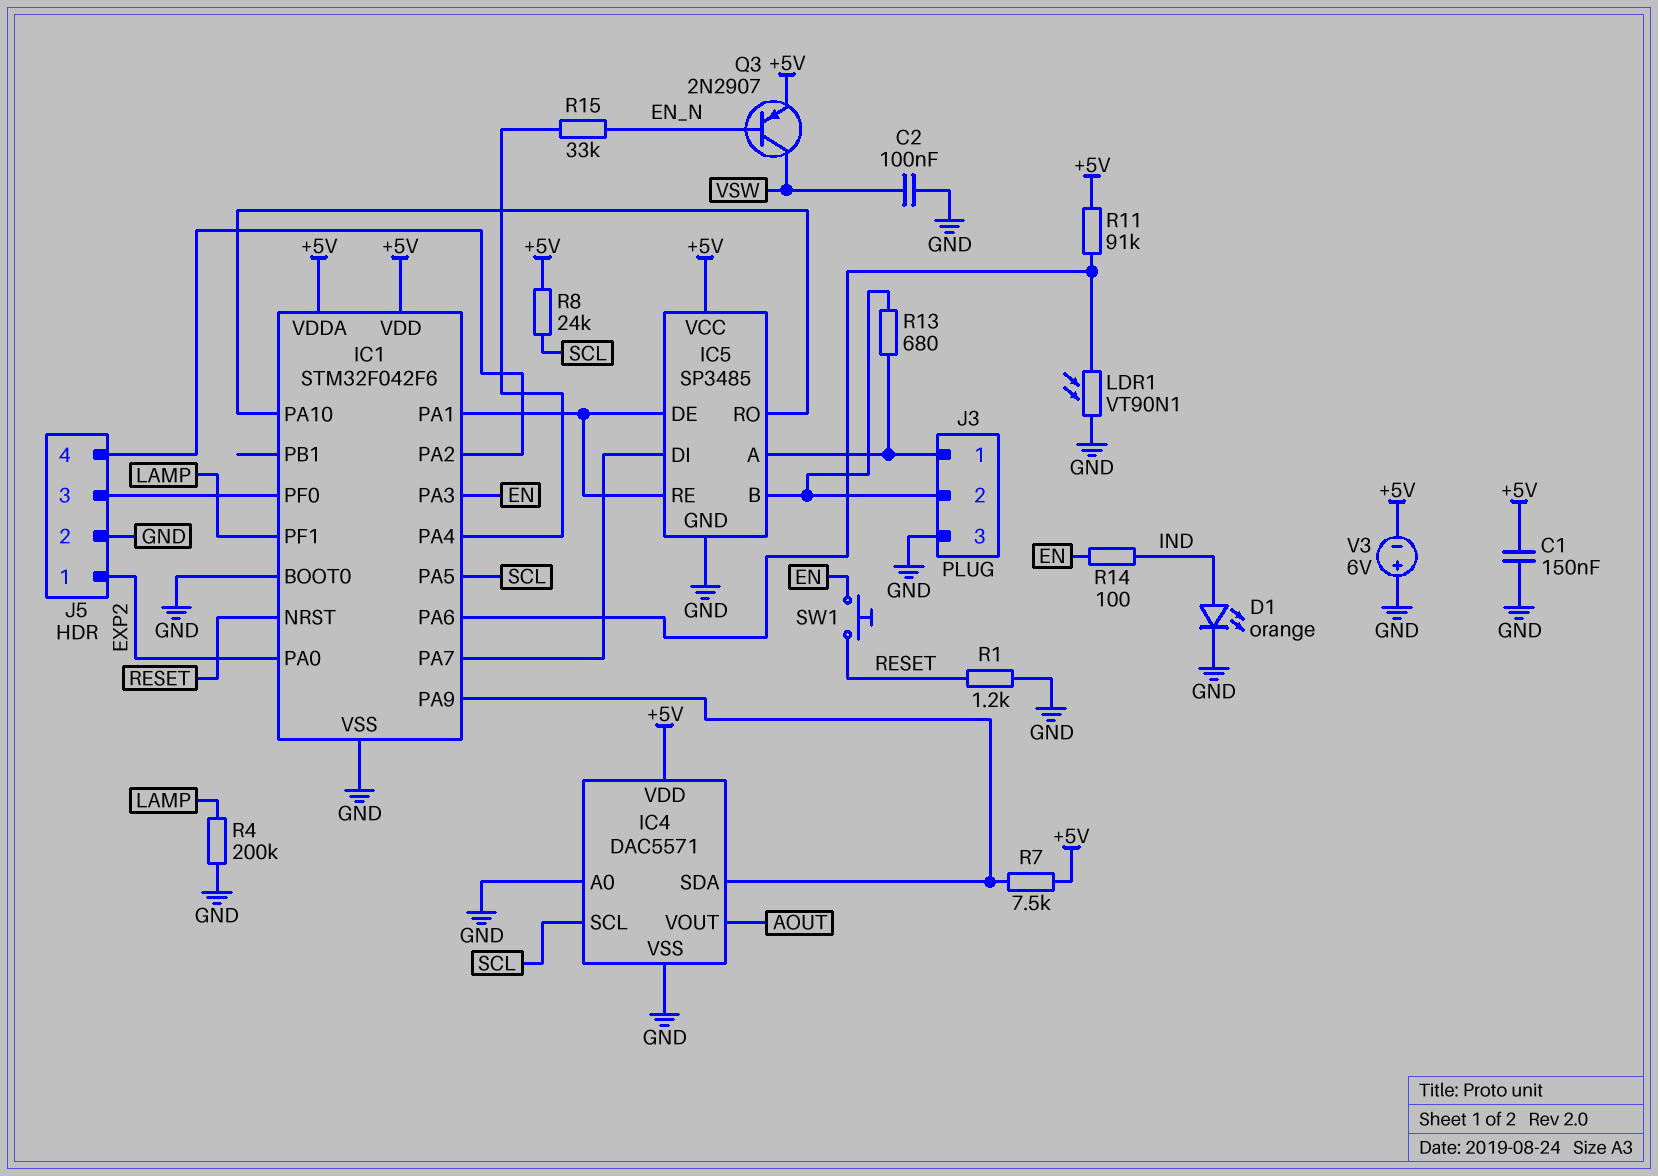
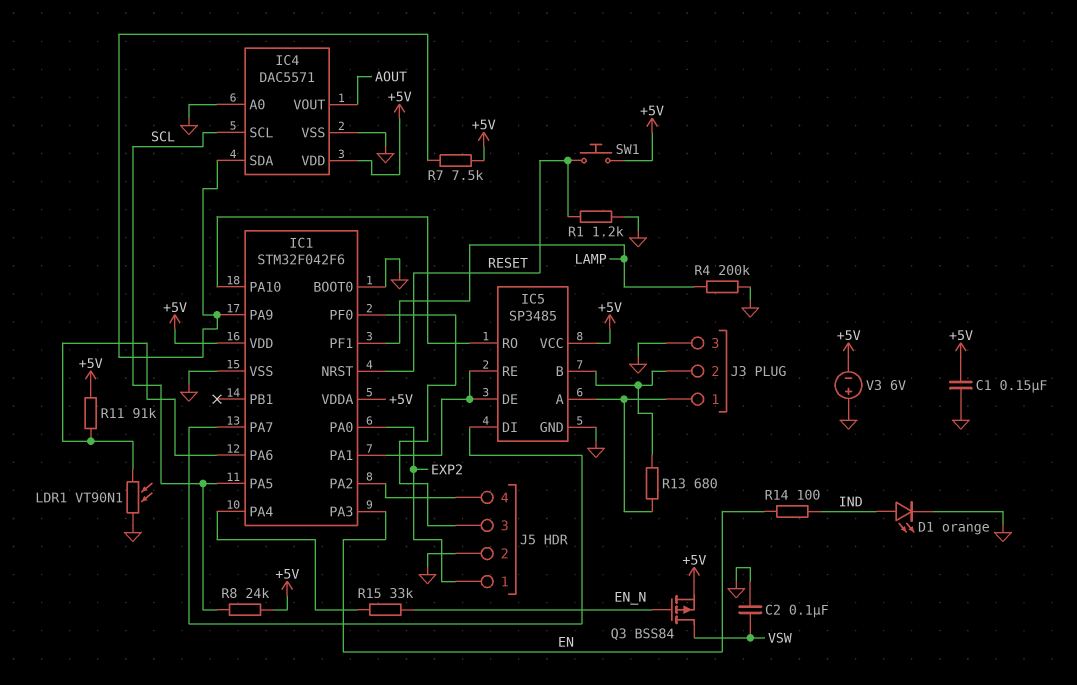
Q3: PNP 2N2907 (B EN_N, C VSW, E +5V) -> PMOS BSS84 (G EN_N, D VSW, S +5V)
SW1: button (EN, RESET) -> button (+5V, RESET)

